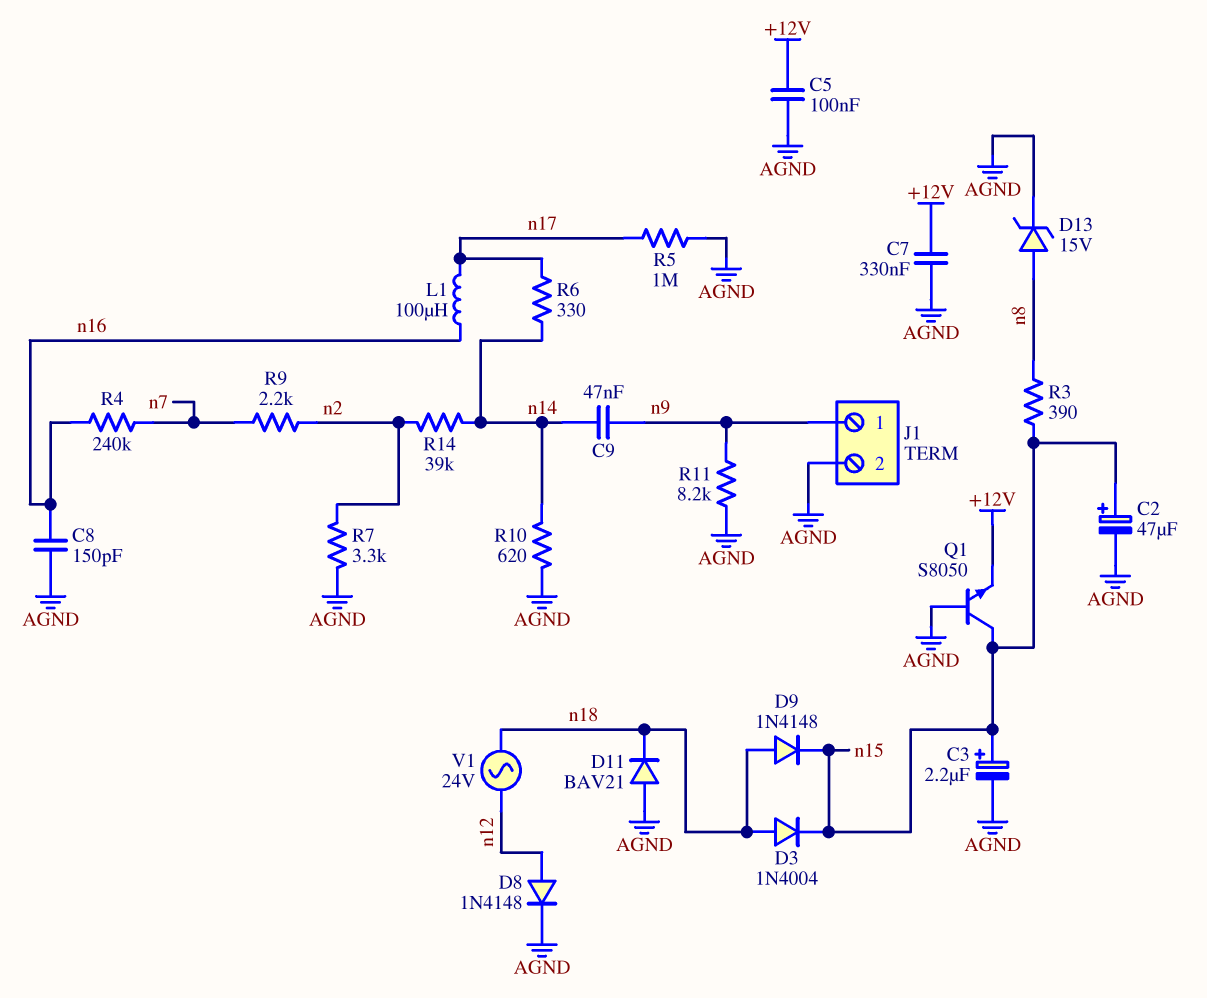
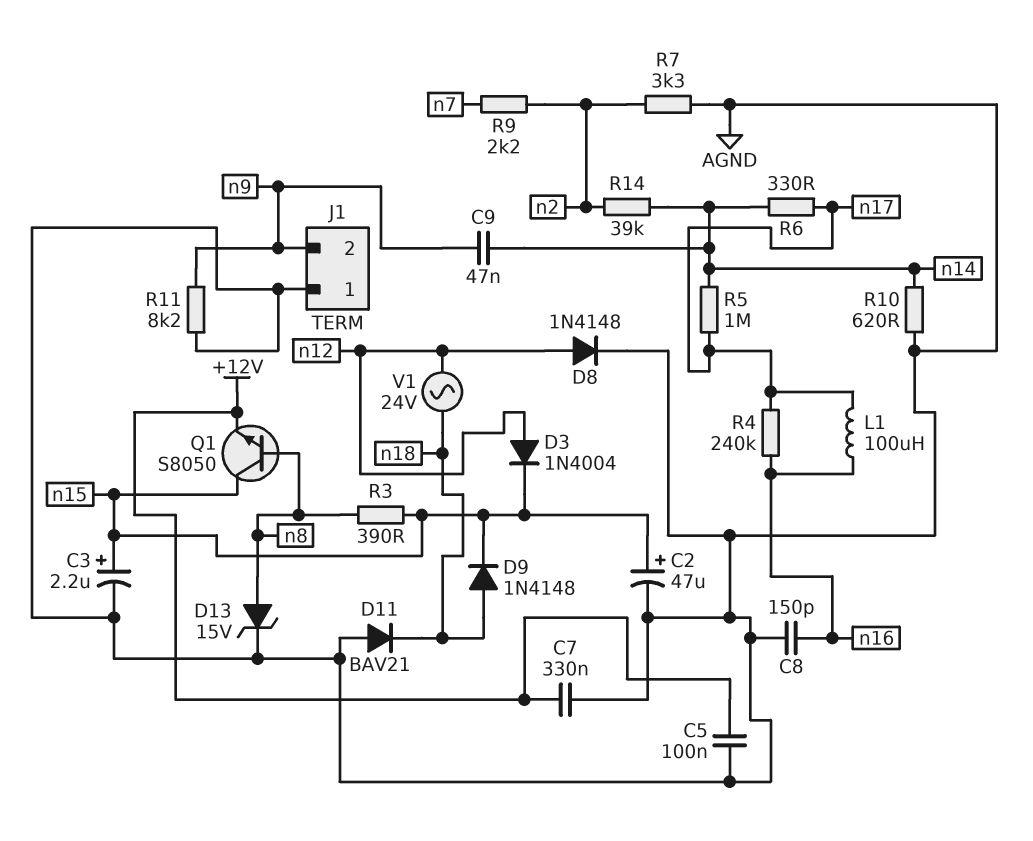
D3: diode 1N4004 (A n18, K n15) -> diode 1N4004 (A n12, K n15)
J1 pin 1: n9 -> AGND
J1 pin 2: AGND -> n9
Q1: NPN S8050 (B AGND, C n15, E +12V) -> NPN S8050 (B n8, C n15, E +12V)
R4: 240k (n7, n16) -> 240k (n16, n17)
R5: 1M (AGND, n17) -> 1M (n14, n17)

